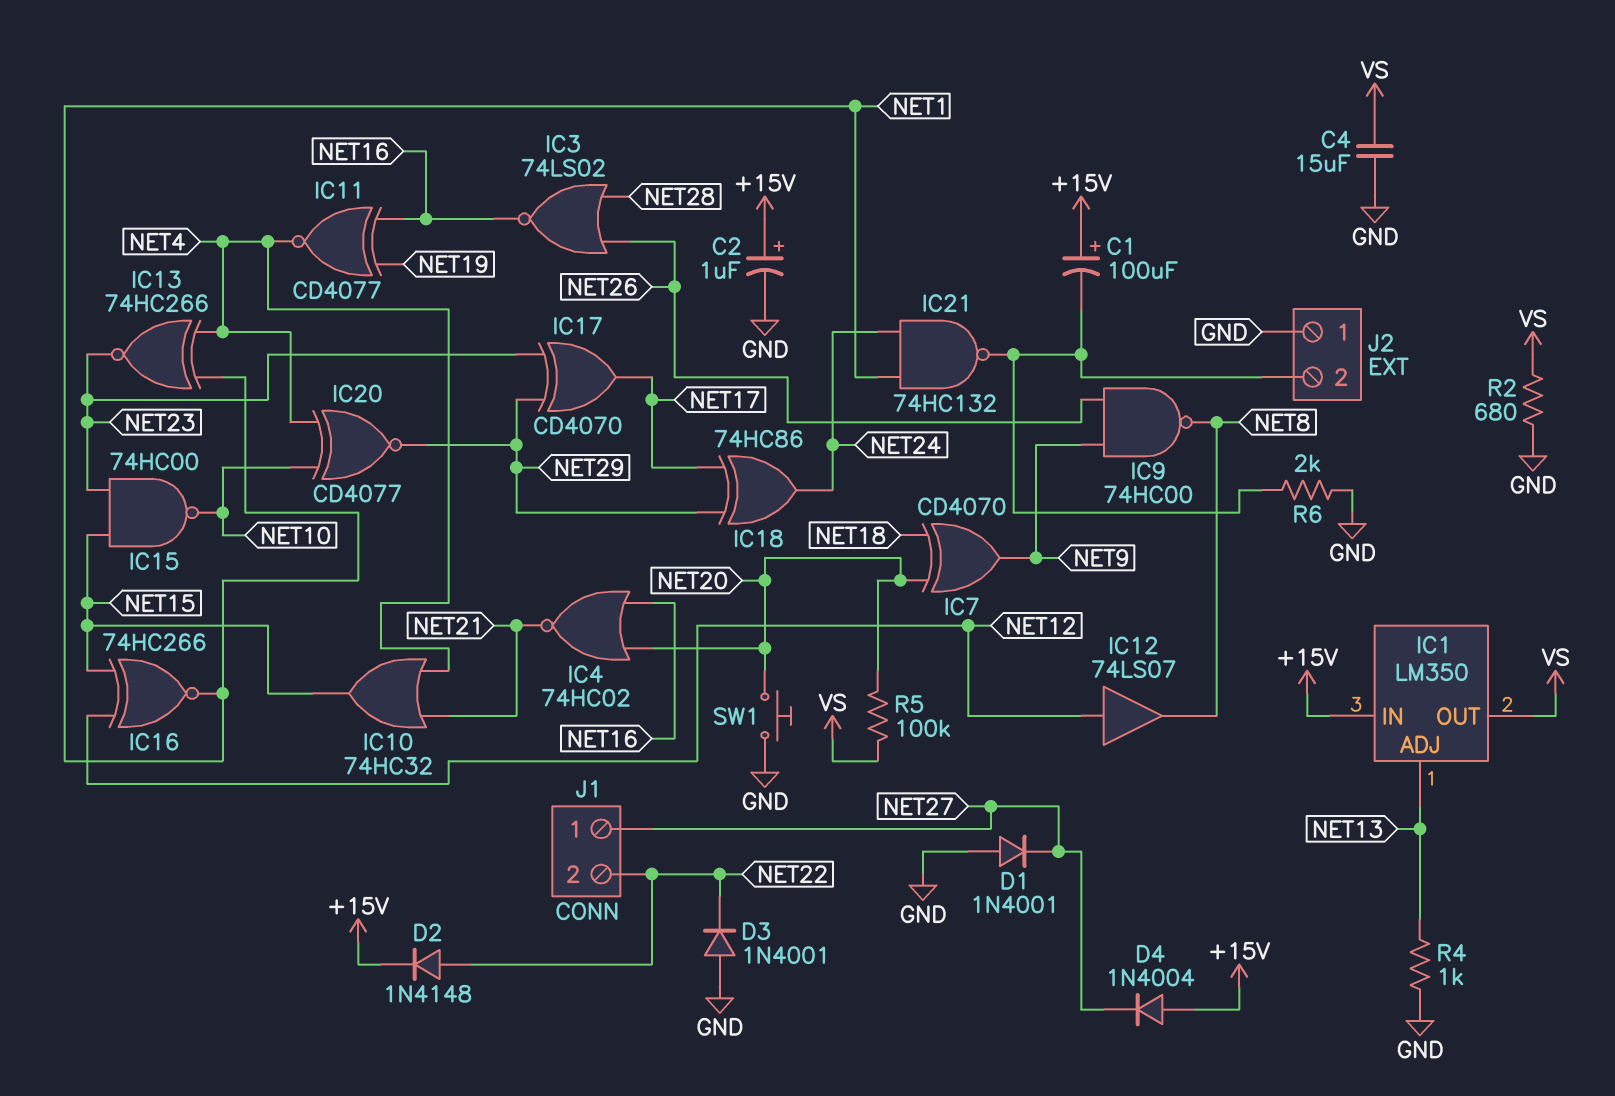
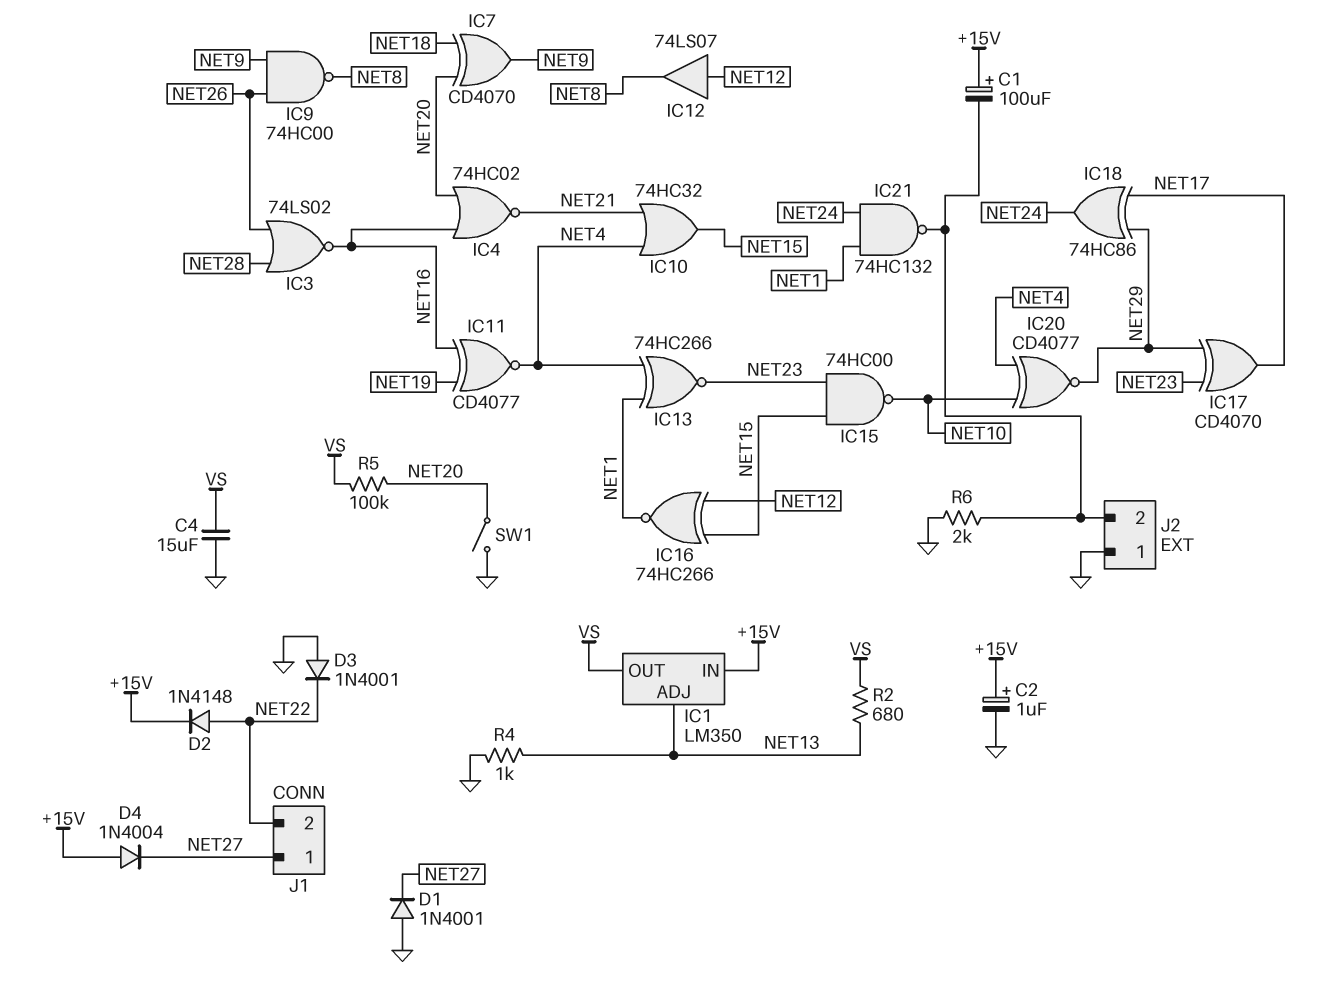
R2: 680 (GND, VS) -> 680 (NET13, VS)
SW1: button (GND, NET20) -> switch (GND, NET20)

